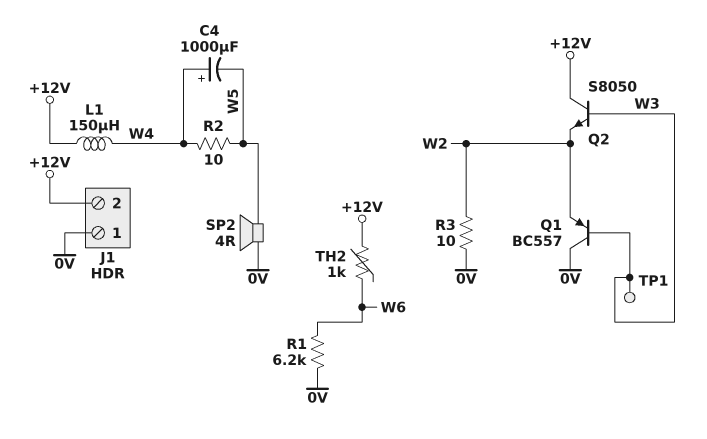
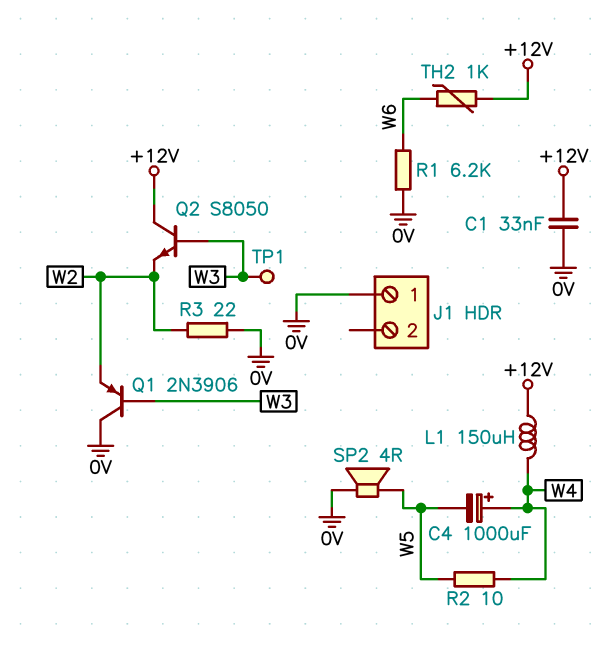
C1: none -> 33nF (+12V, 0V)
J1 pin 2: +12V -> none
Q1: PNP BC557 (B W3, C 0V, E W2) -> PNP 2N3906 (B W3, C 0V, E W2)
R3: 10 (0V, W2) -> 22 (0V, W2)

